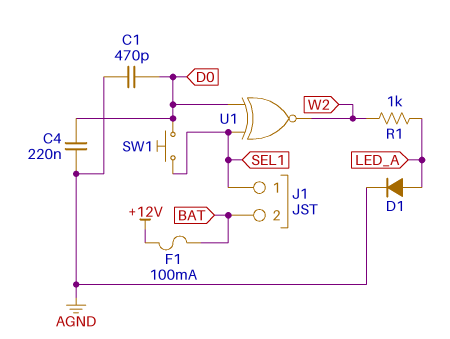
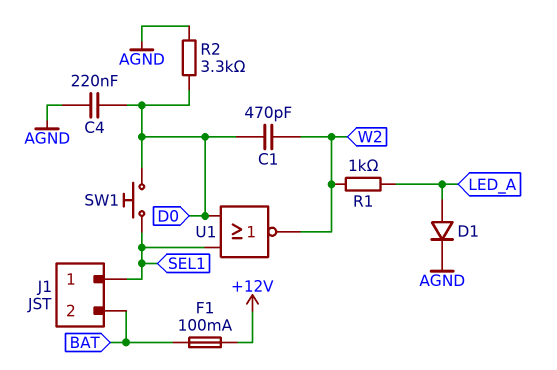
C1: 470pF (AGND, D0) -> 470pF (D0, W2)
R2: none -> 3.3k (AGND, D0)
U1: XNOR (in D0, in SEL1, out W2) -> NOR (in D0, in SEL1, out W2)

